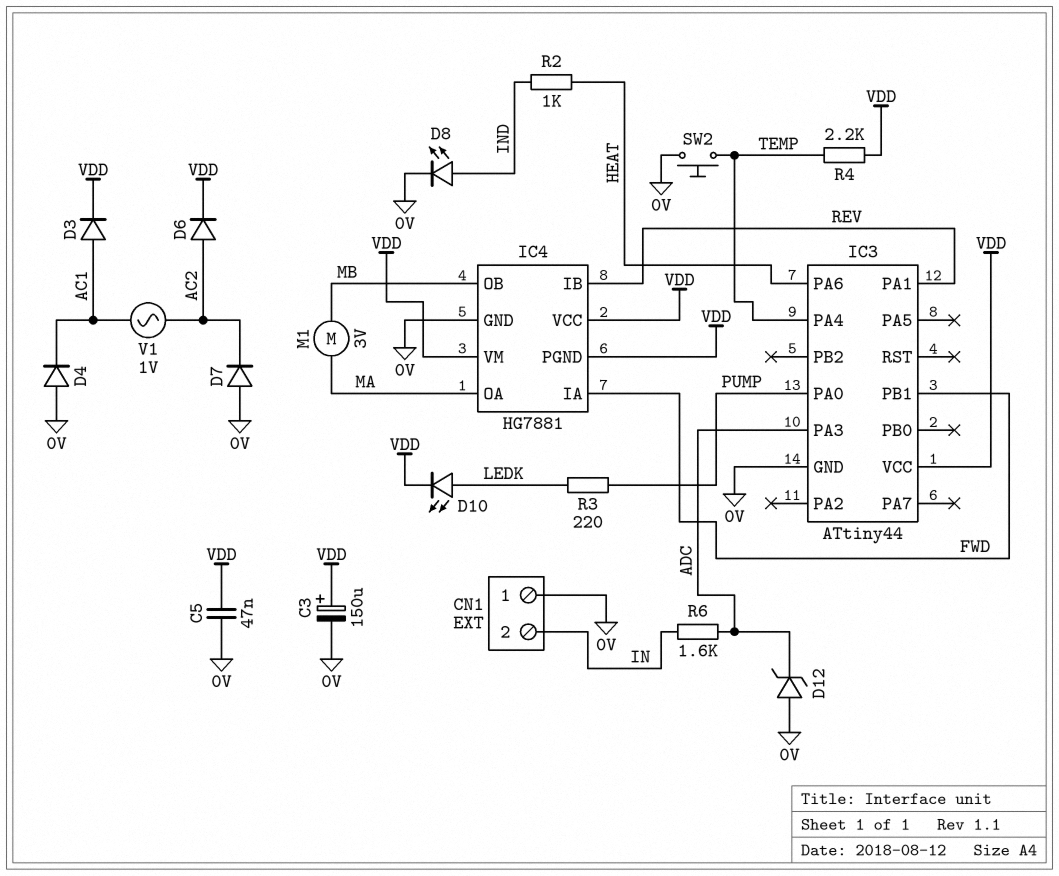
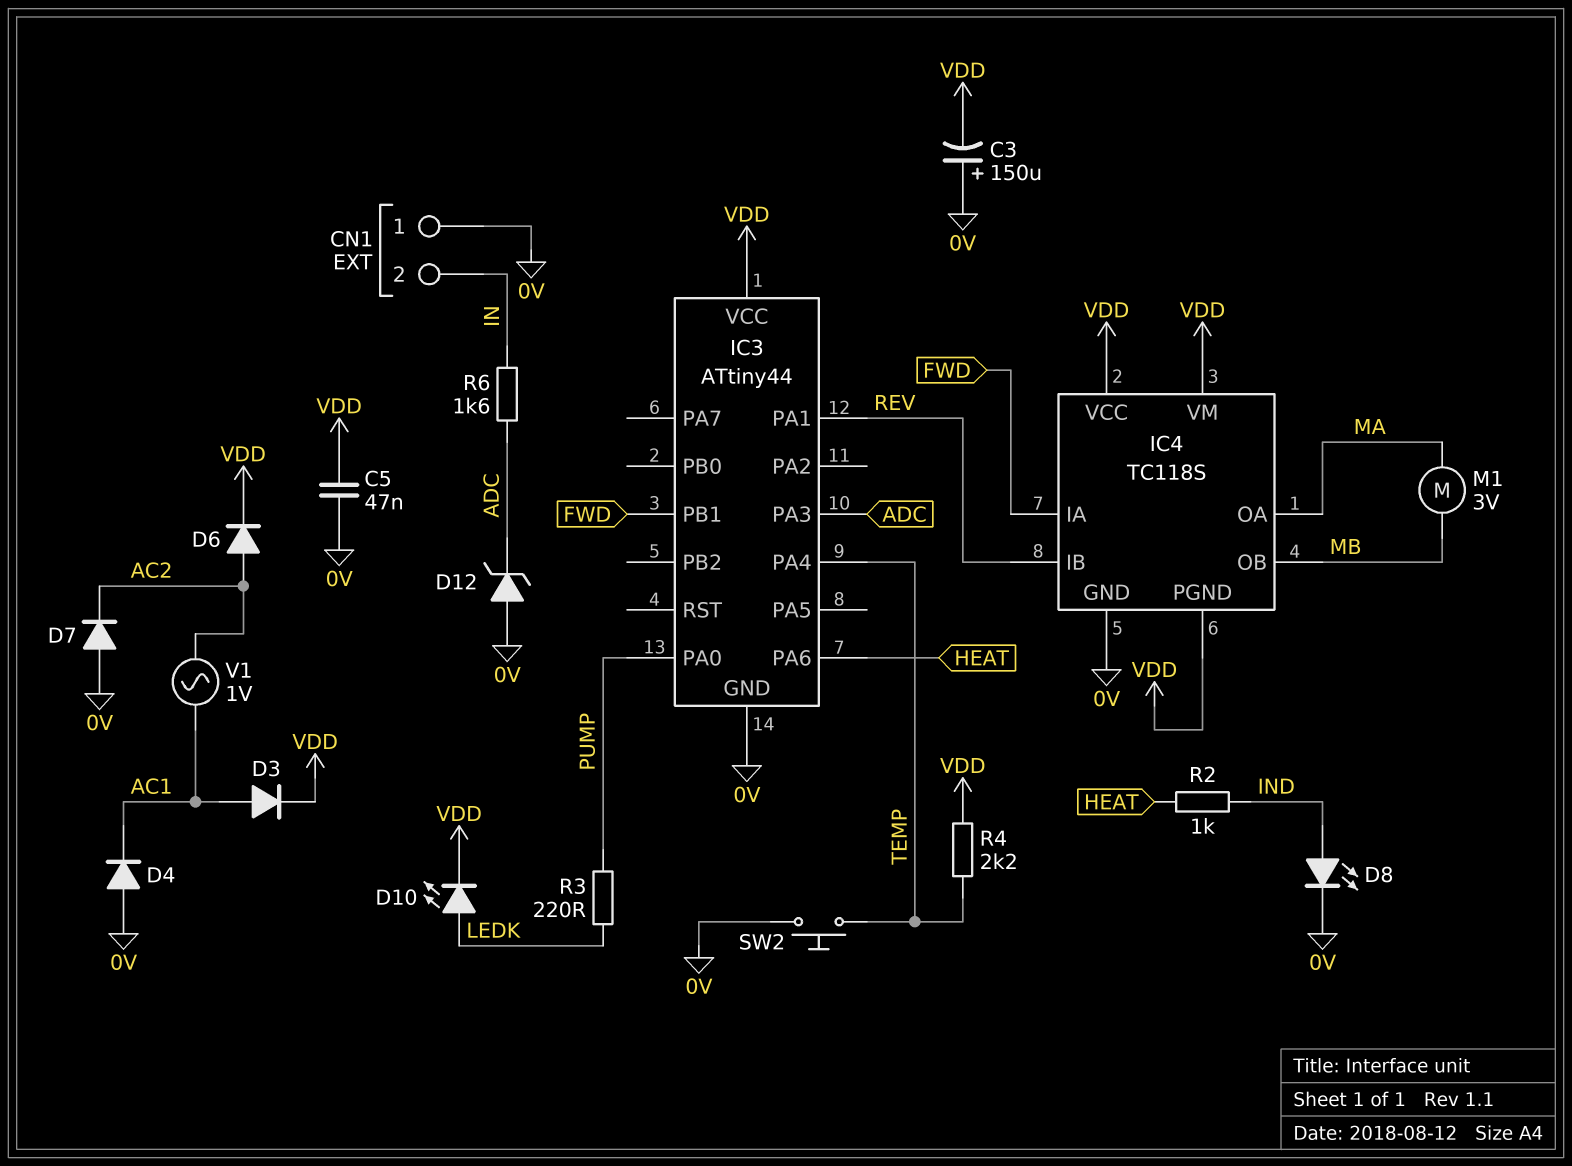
C3: 150uF (plus VDD, minus 0V) -> 150uF (plus 0V, minus VDD)
IC4: HG7881 -> TC118S

